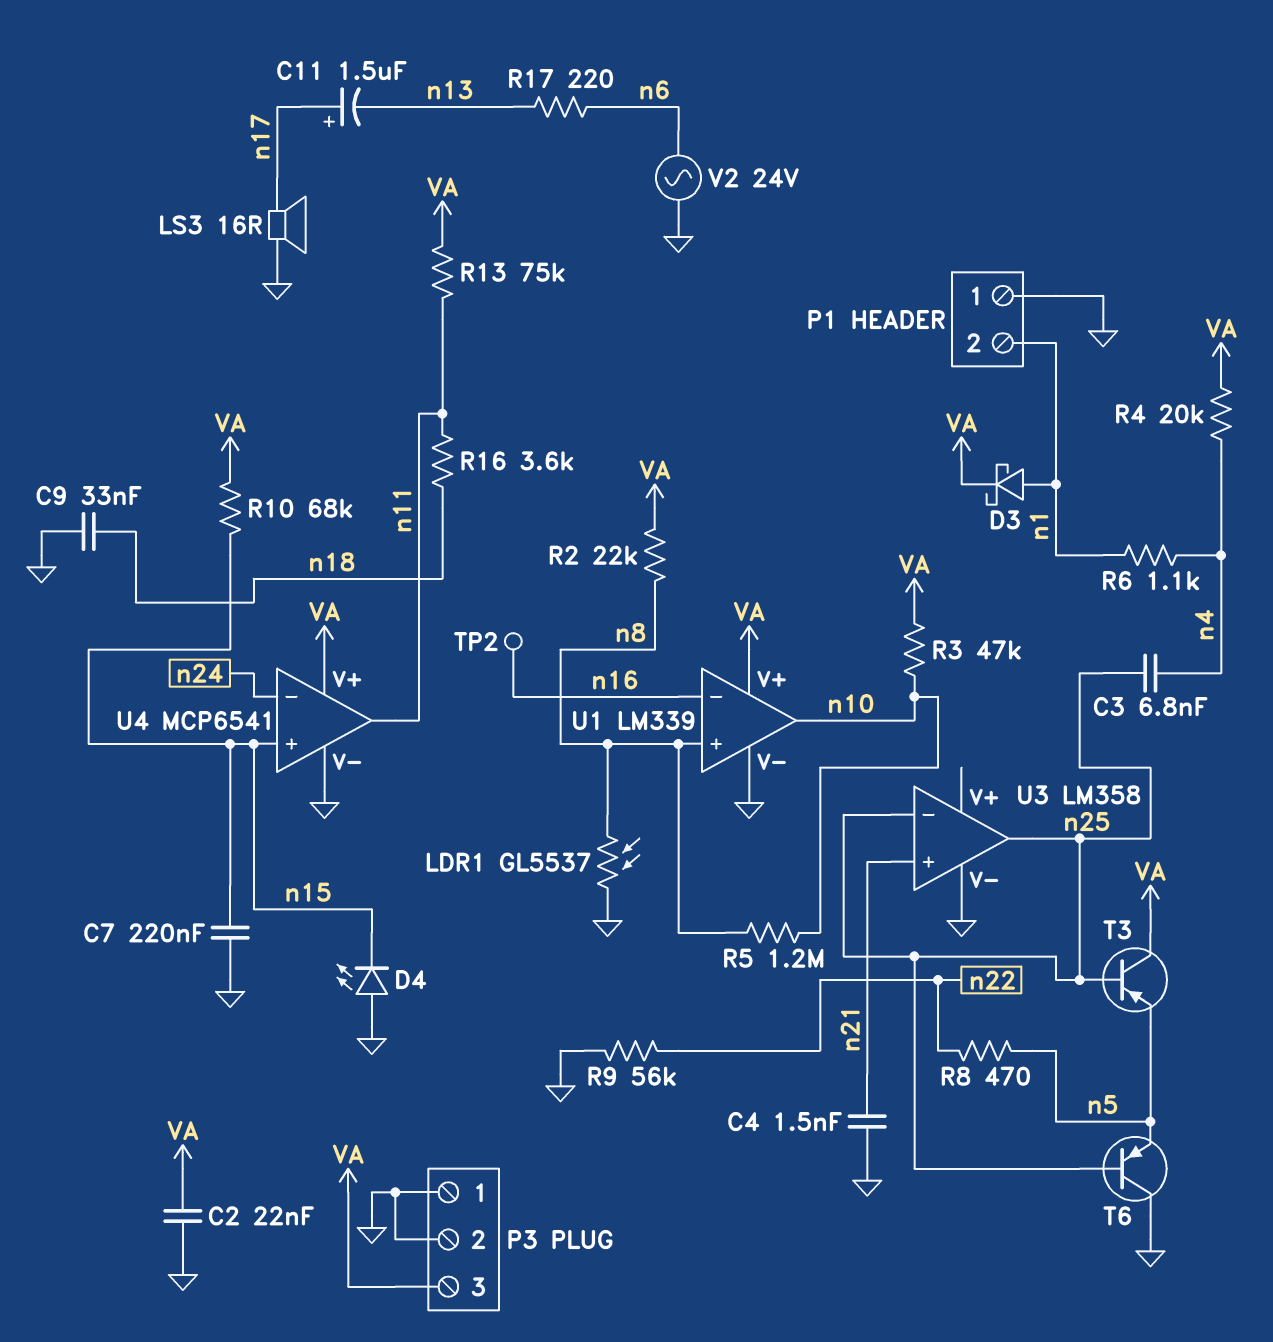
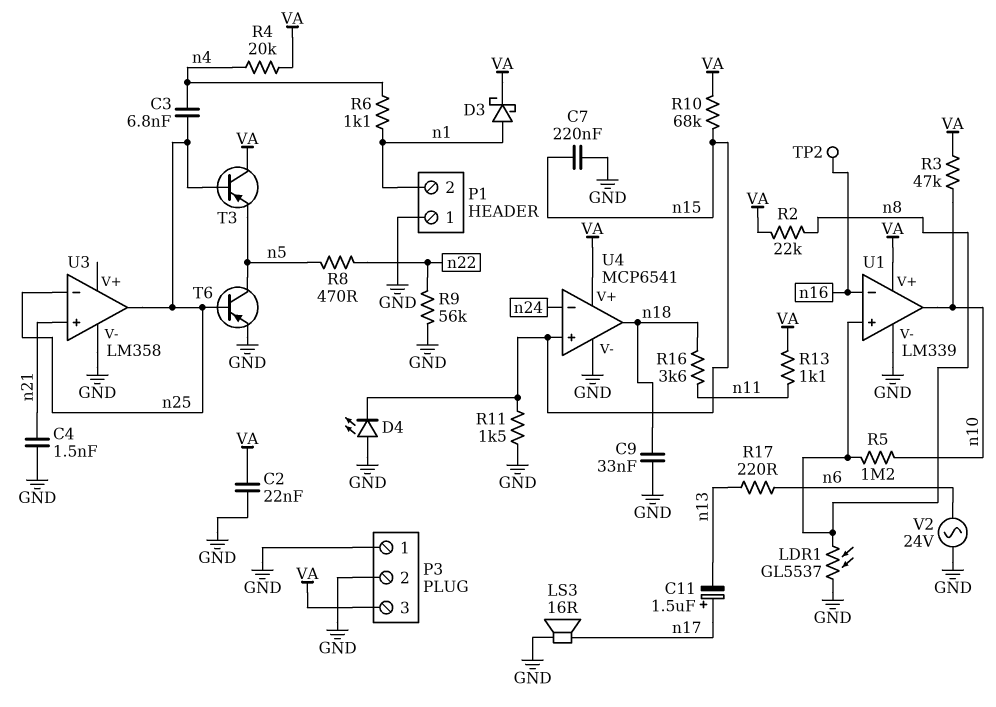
R11: none -> 1.5k (GND, n15)
R13: 75k (VA, n11) -> 1.1k (VA, n11)
T6: PNP (B n25, C GND, E n5) -> PNP (B n25, C n5, E GND)
U4 pin out: n11 -> n18

